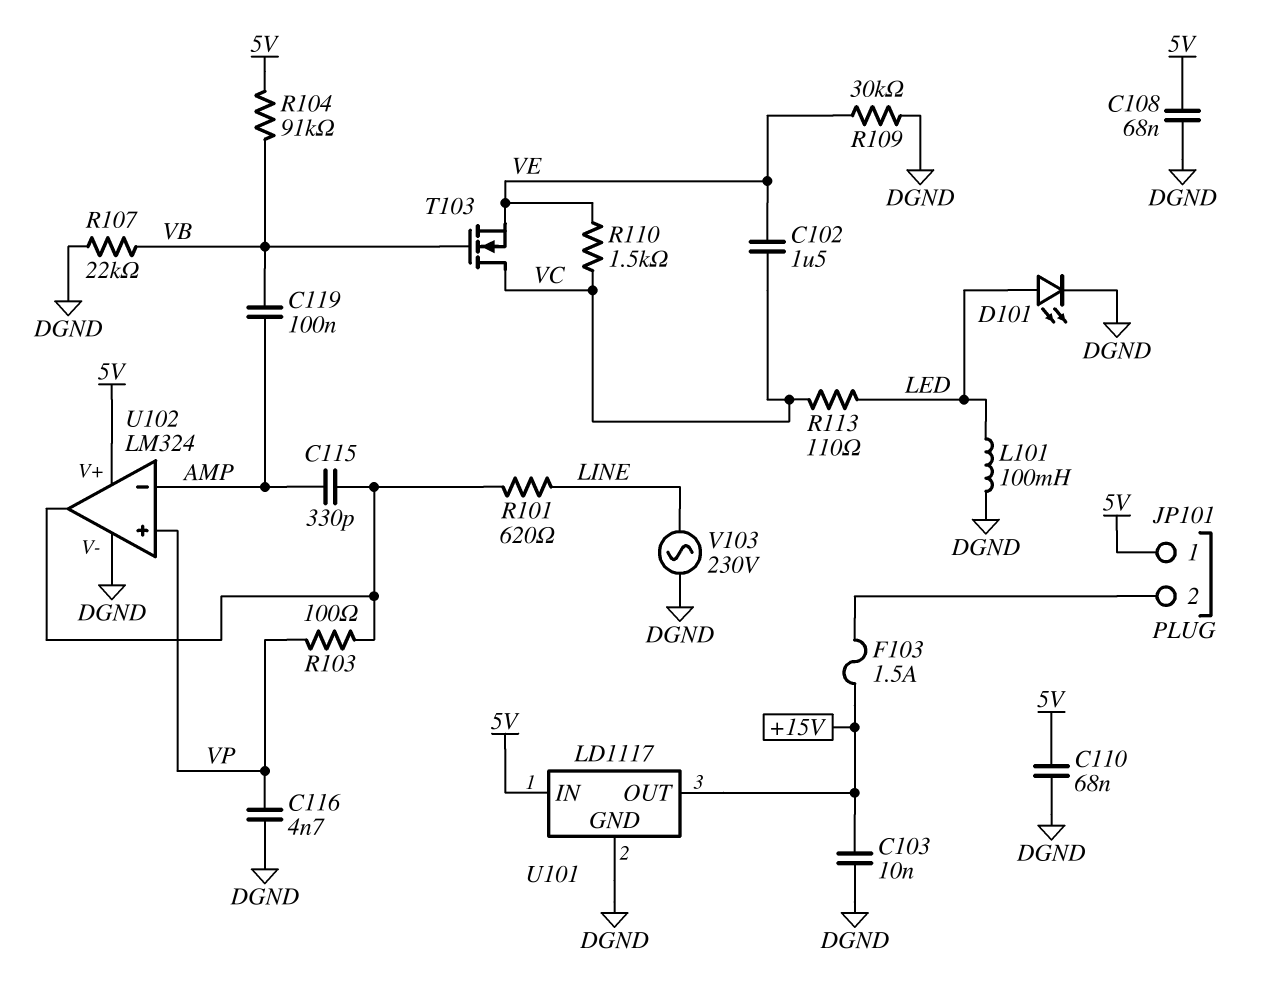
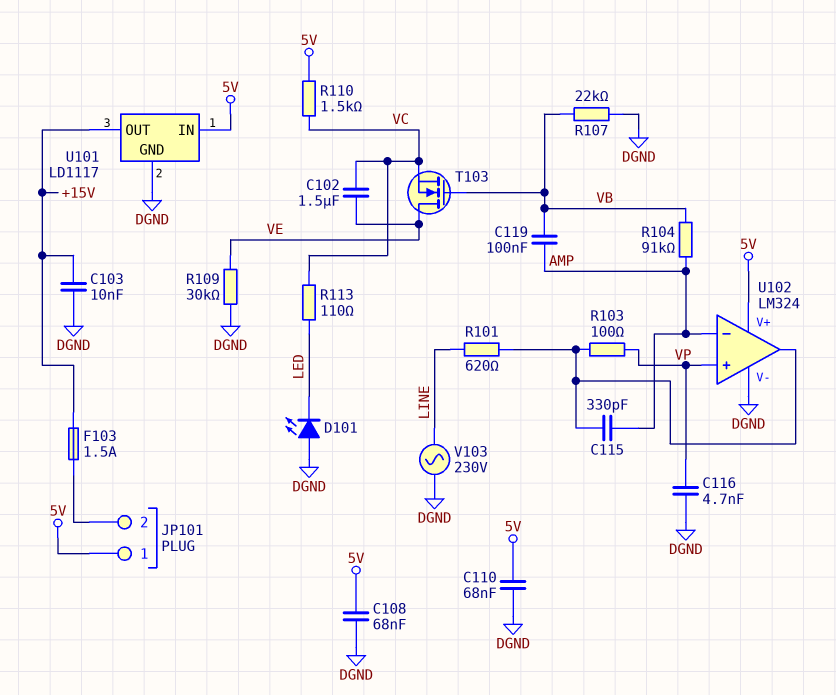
D101: LED (A LED, K DGND) -> LED (A DGND, K LED)
L101: 100mH (DGND, LED) -> none
R104: 91k (5V, VB) -> 91k (AMP, VB)
R110: 1.5k (VC, VE) -> 1.5k (5V, VC)
T103: NMOS (G VB, D VC, S VE) -> NMOS (G VB, D VE, S VC)

